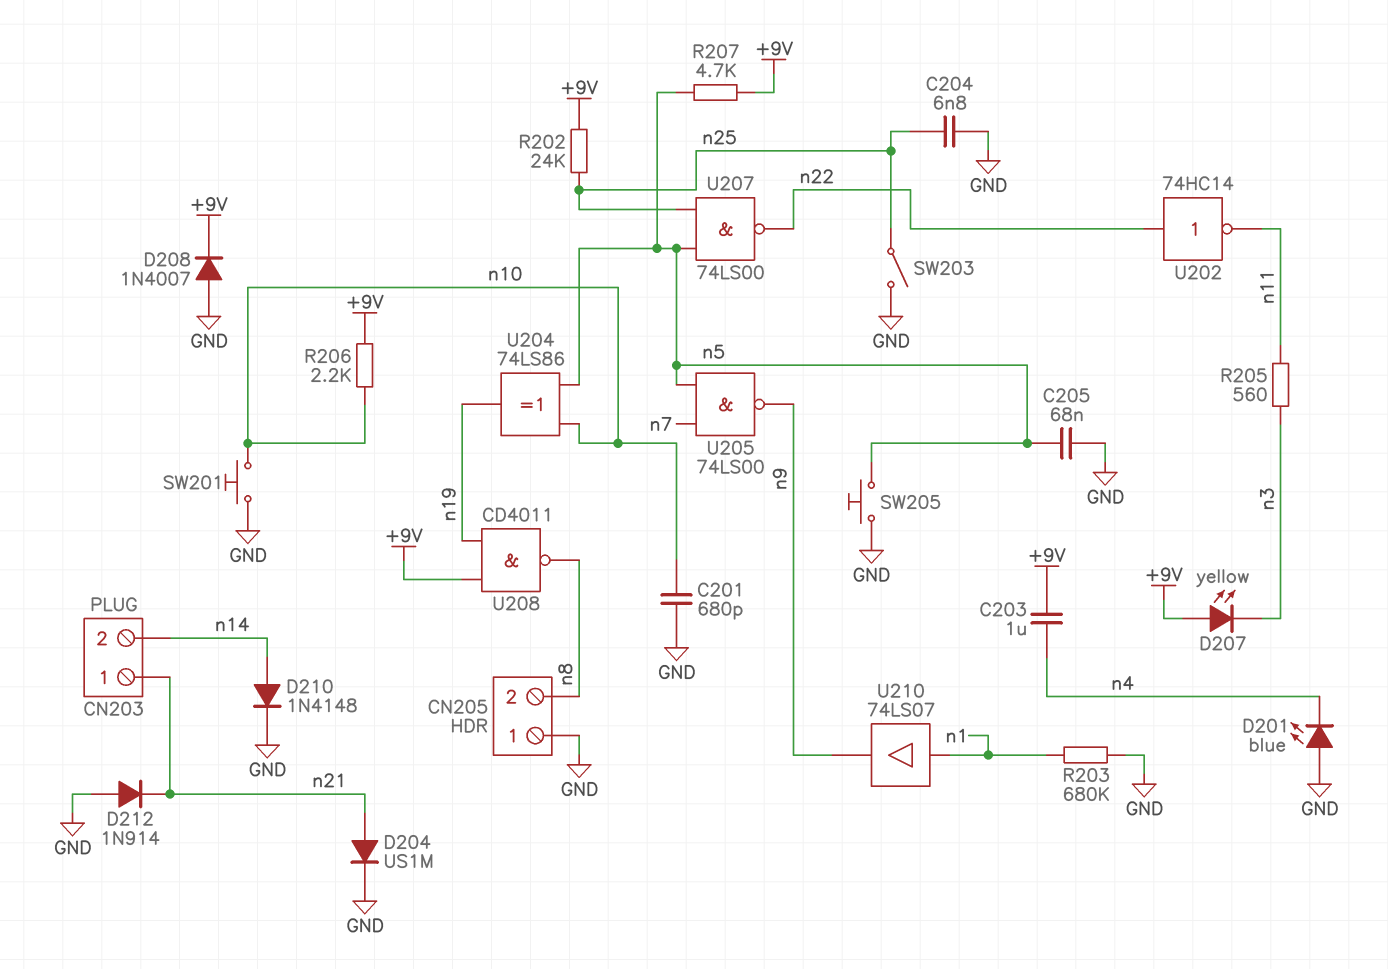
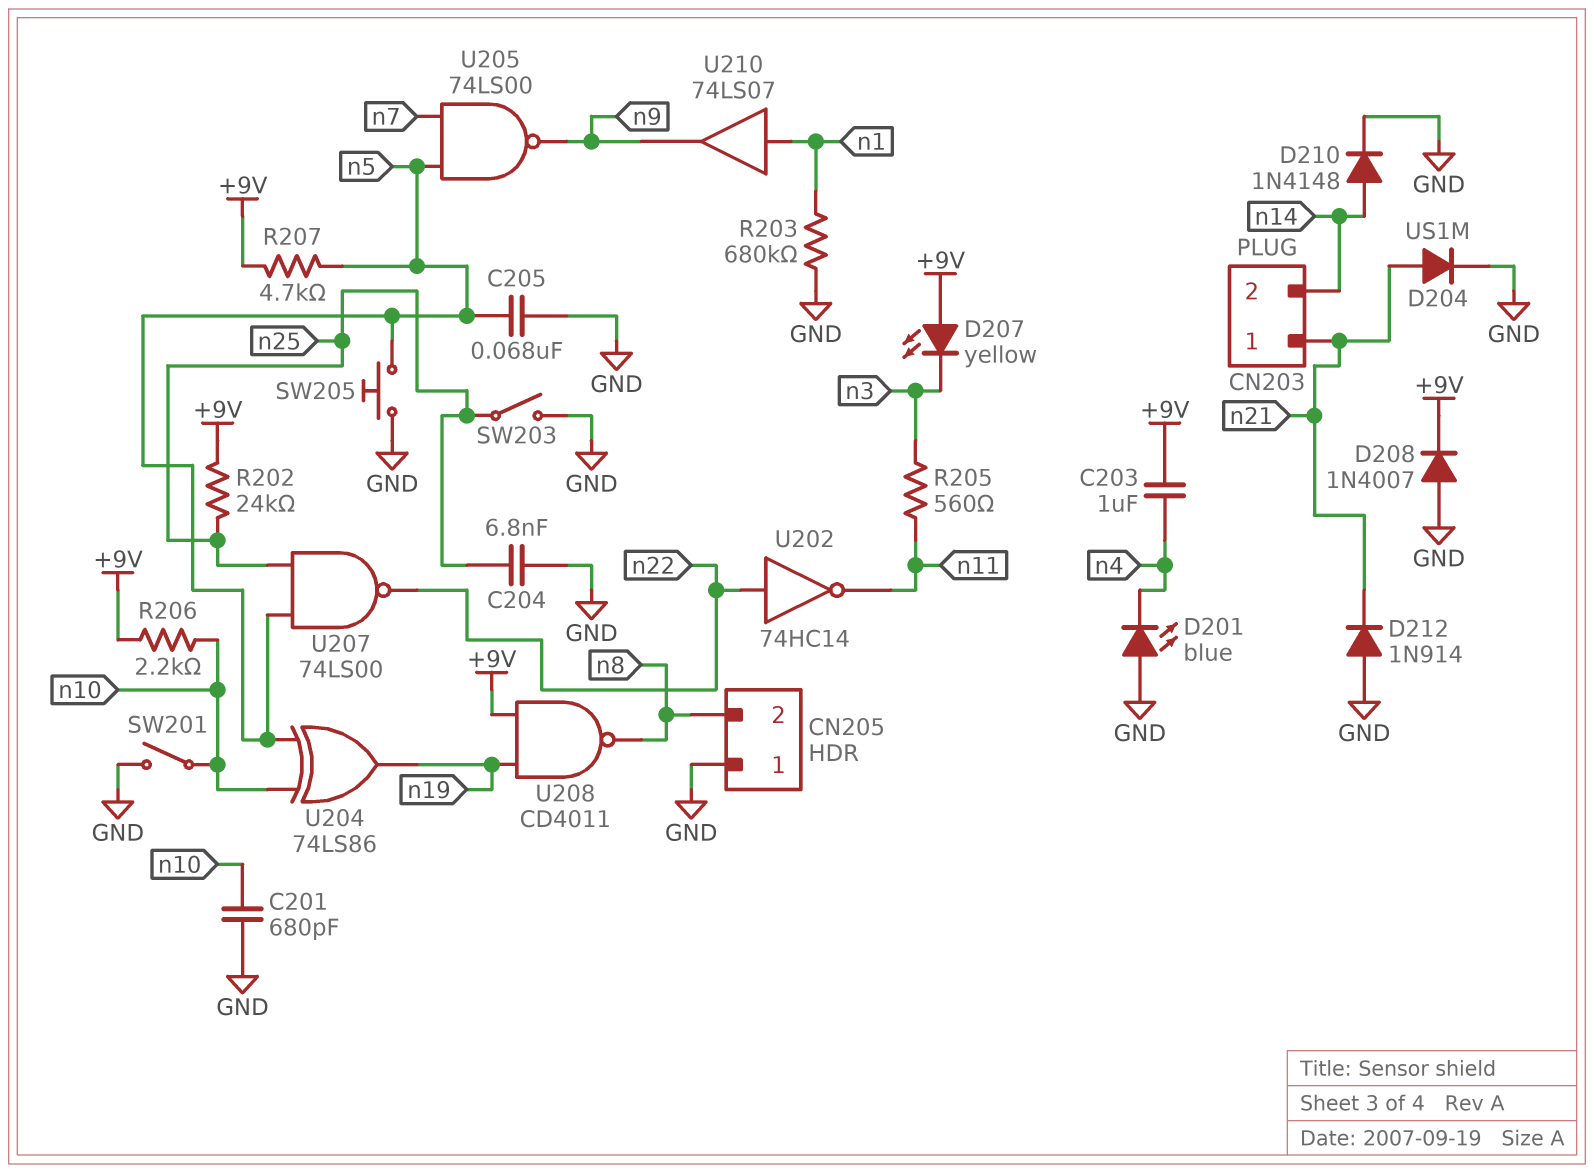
SW201: button (GND, n10) -> switch (GND, n10)

